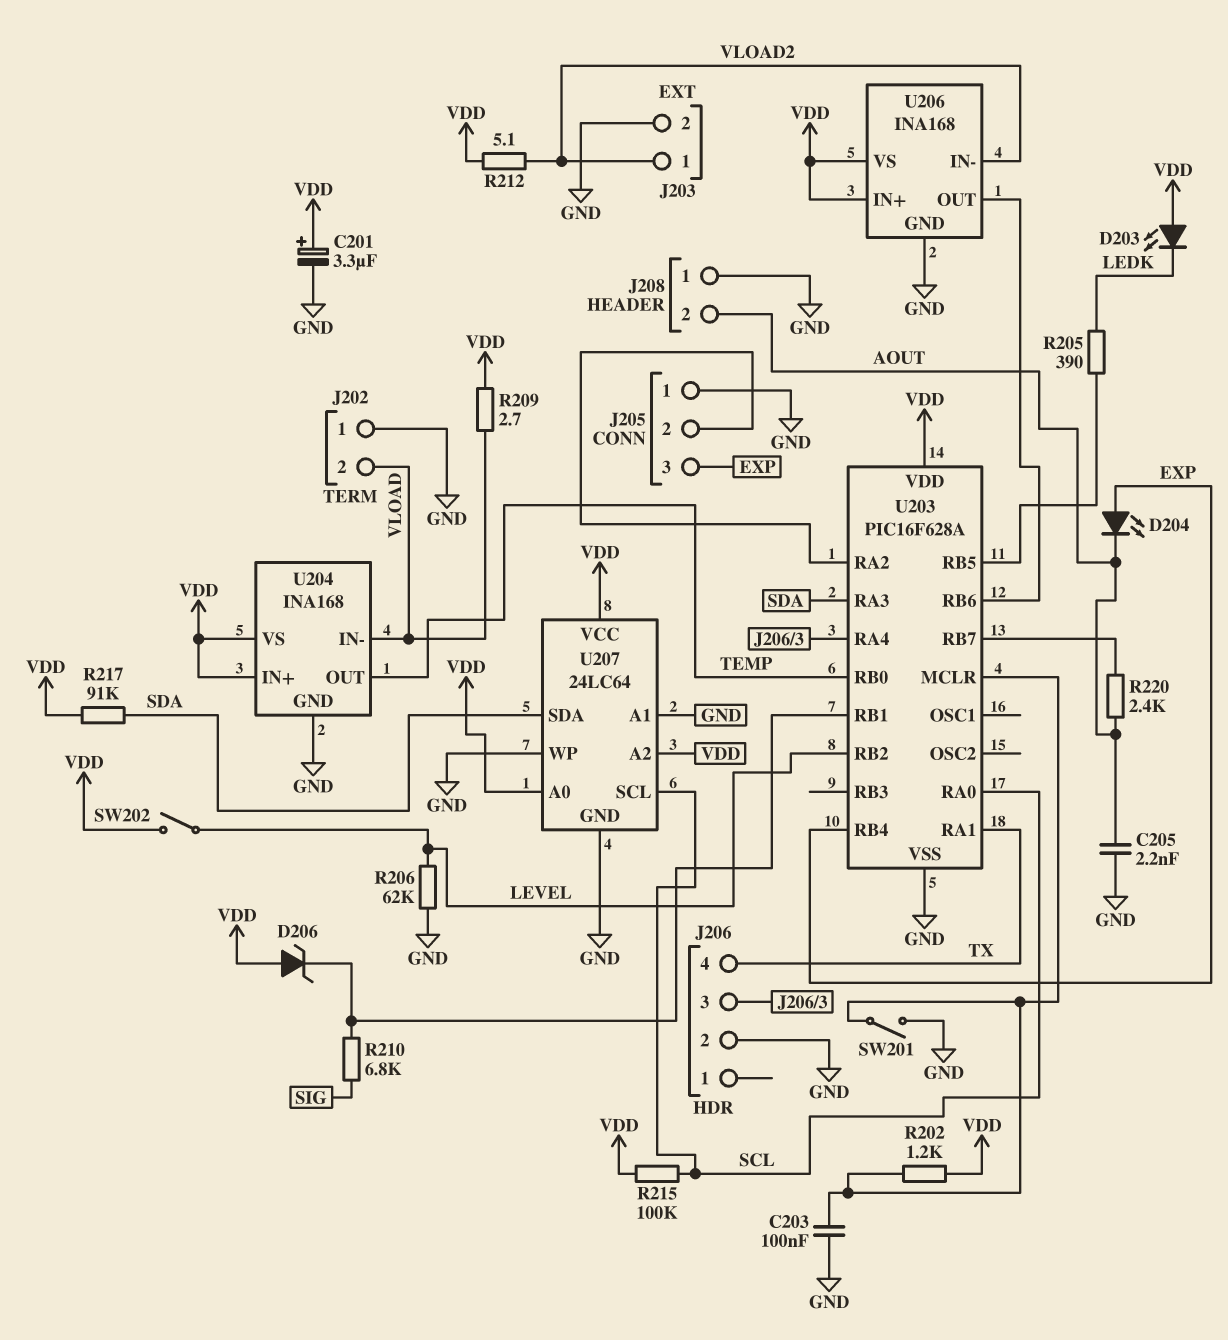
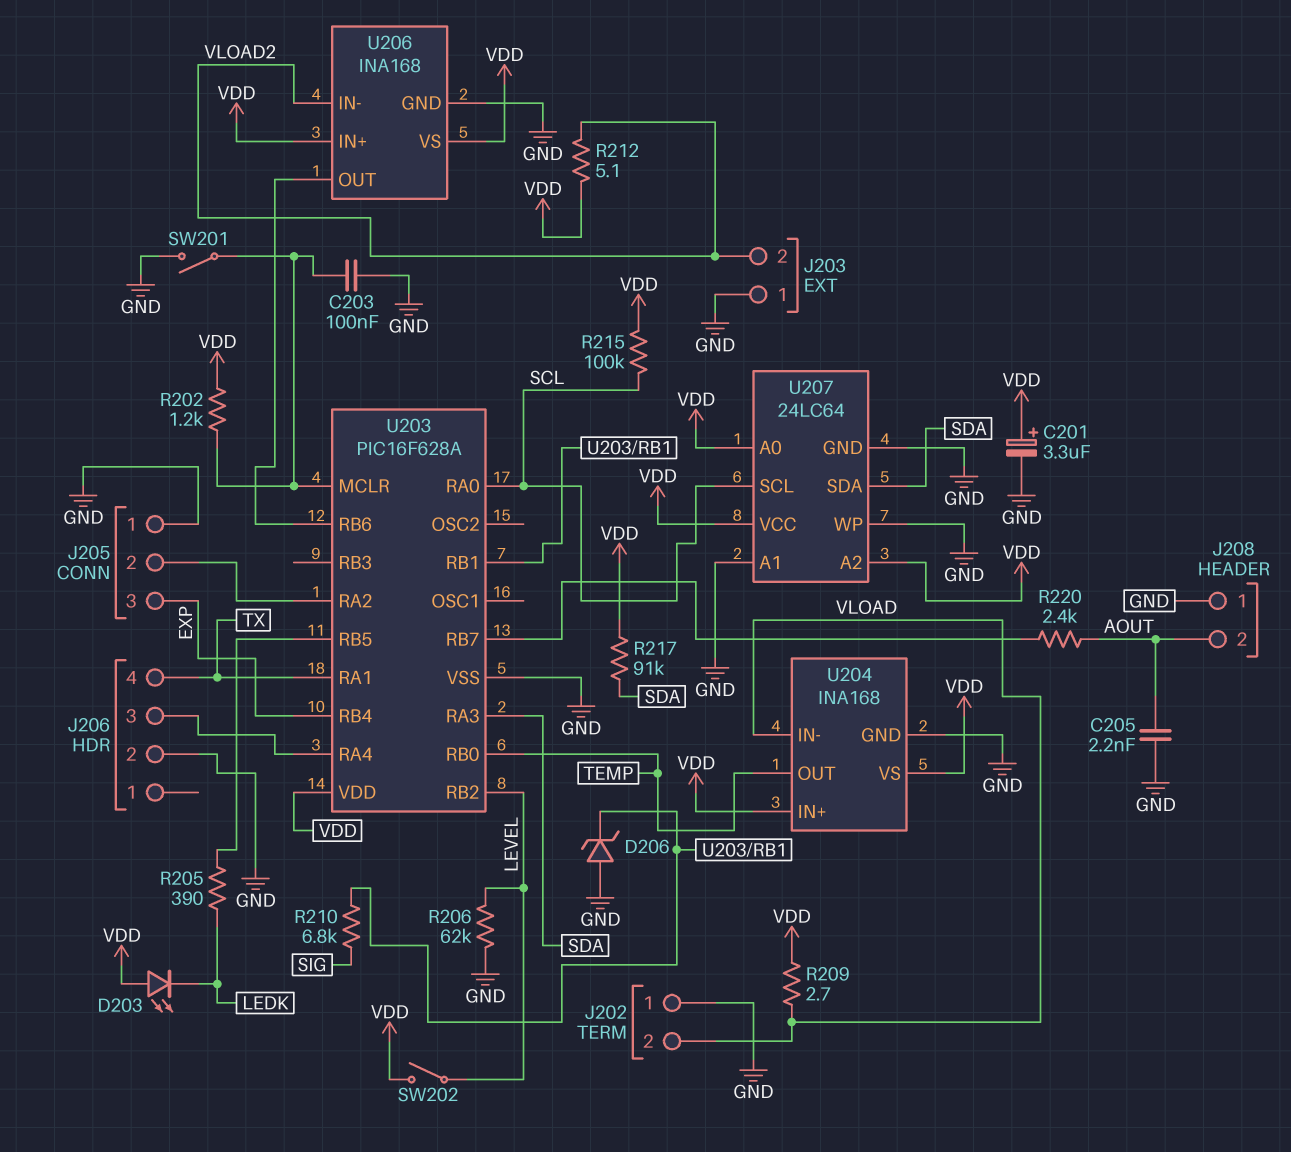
D204: LED (A EXP, K AOUT) -> none
D206: zener (A VDD, K U203/RB1) -> zener (A GND, K U203/RB1)
J203 pin 1: VLOAD2 -> GND
J203 pin 2: GND -> VLOAD2

